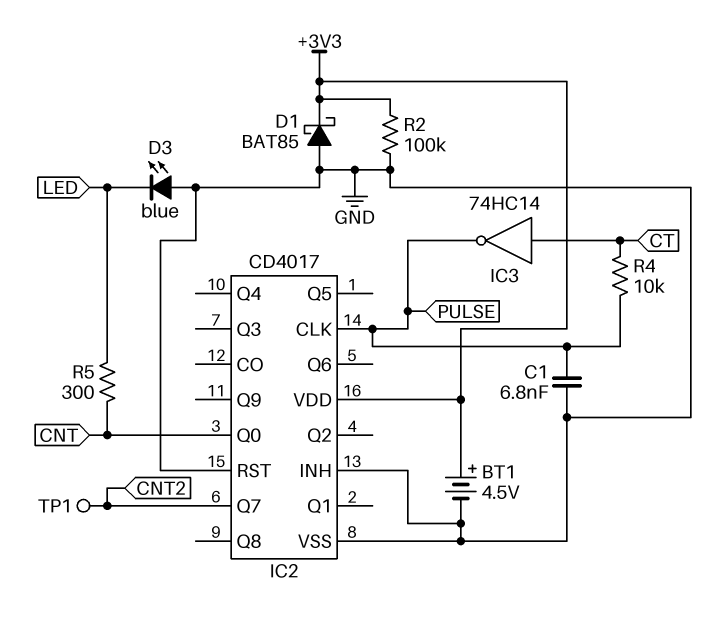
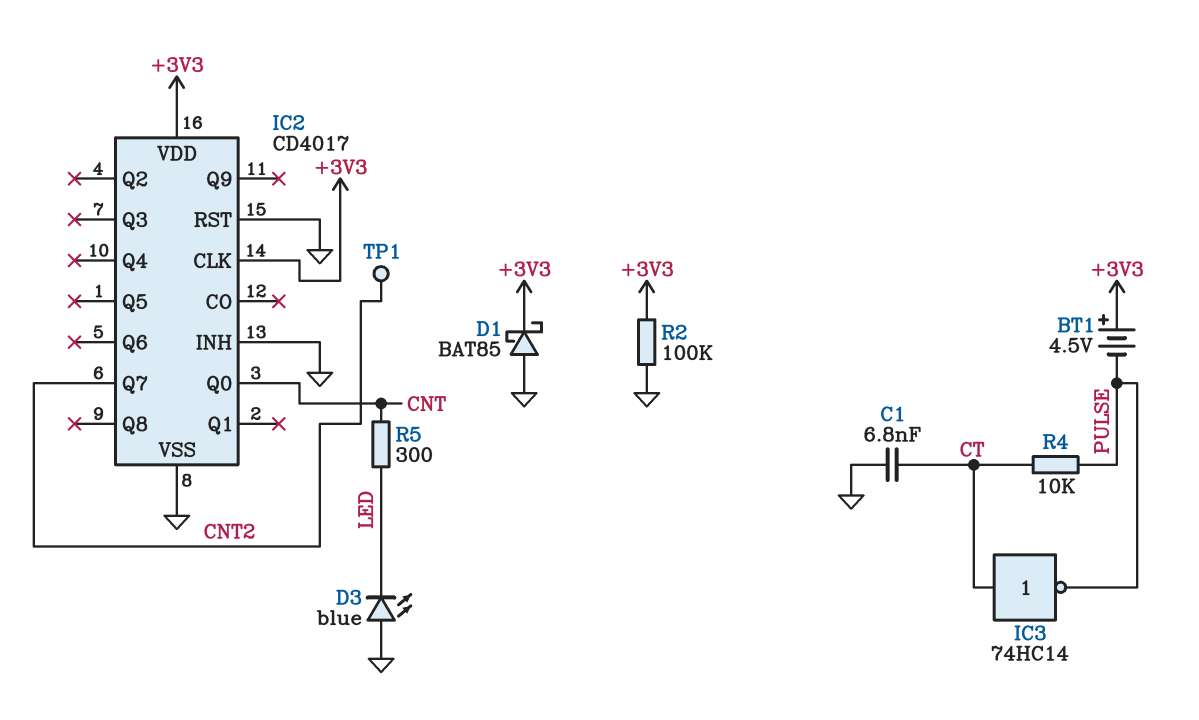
BT1: 4.5V (plus +3V3, minus GND) -> 4.5V (plus +3V3, minus PULSE)
C1: 6.8nF (GND, PULSE) -> 6.8nF (CT, GND)
IC2 pin CLK: PULSE -> +3V3

